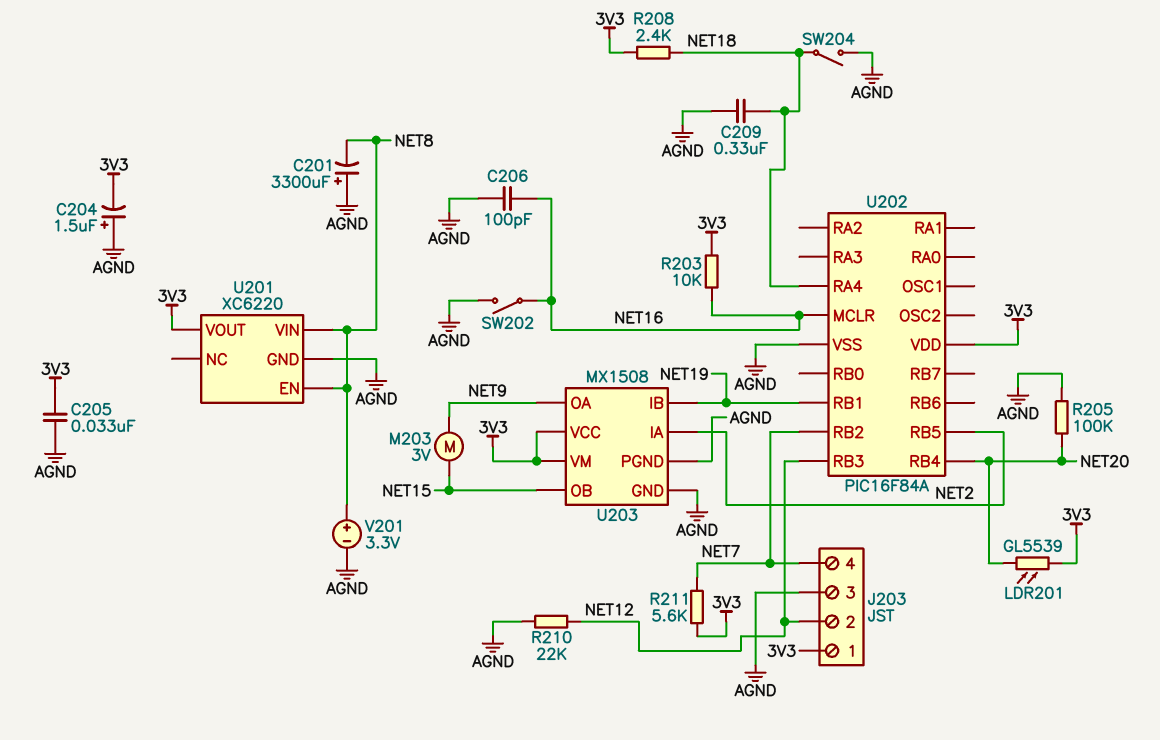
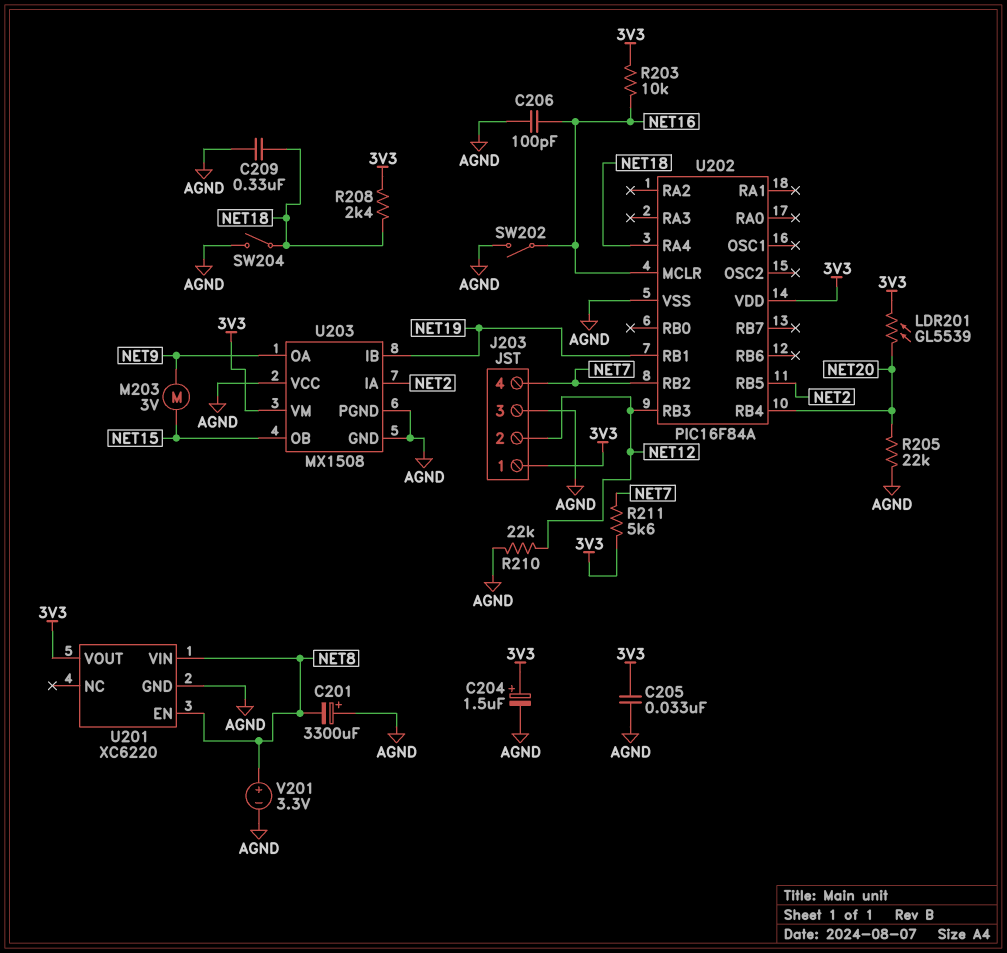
C204: 1.5uF (plus AGND, minus 3V3) -> 1.5uF (plus 3V3, minus AGND)
R205: 100k (AGND, NET20) -> 22k (AGND, NET20)
U203 pin VCC: 3V3 -> AGND

